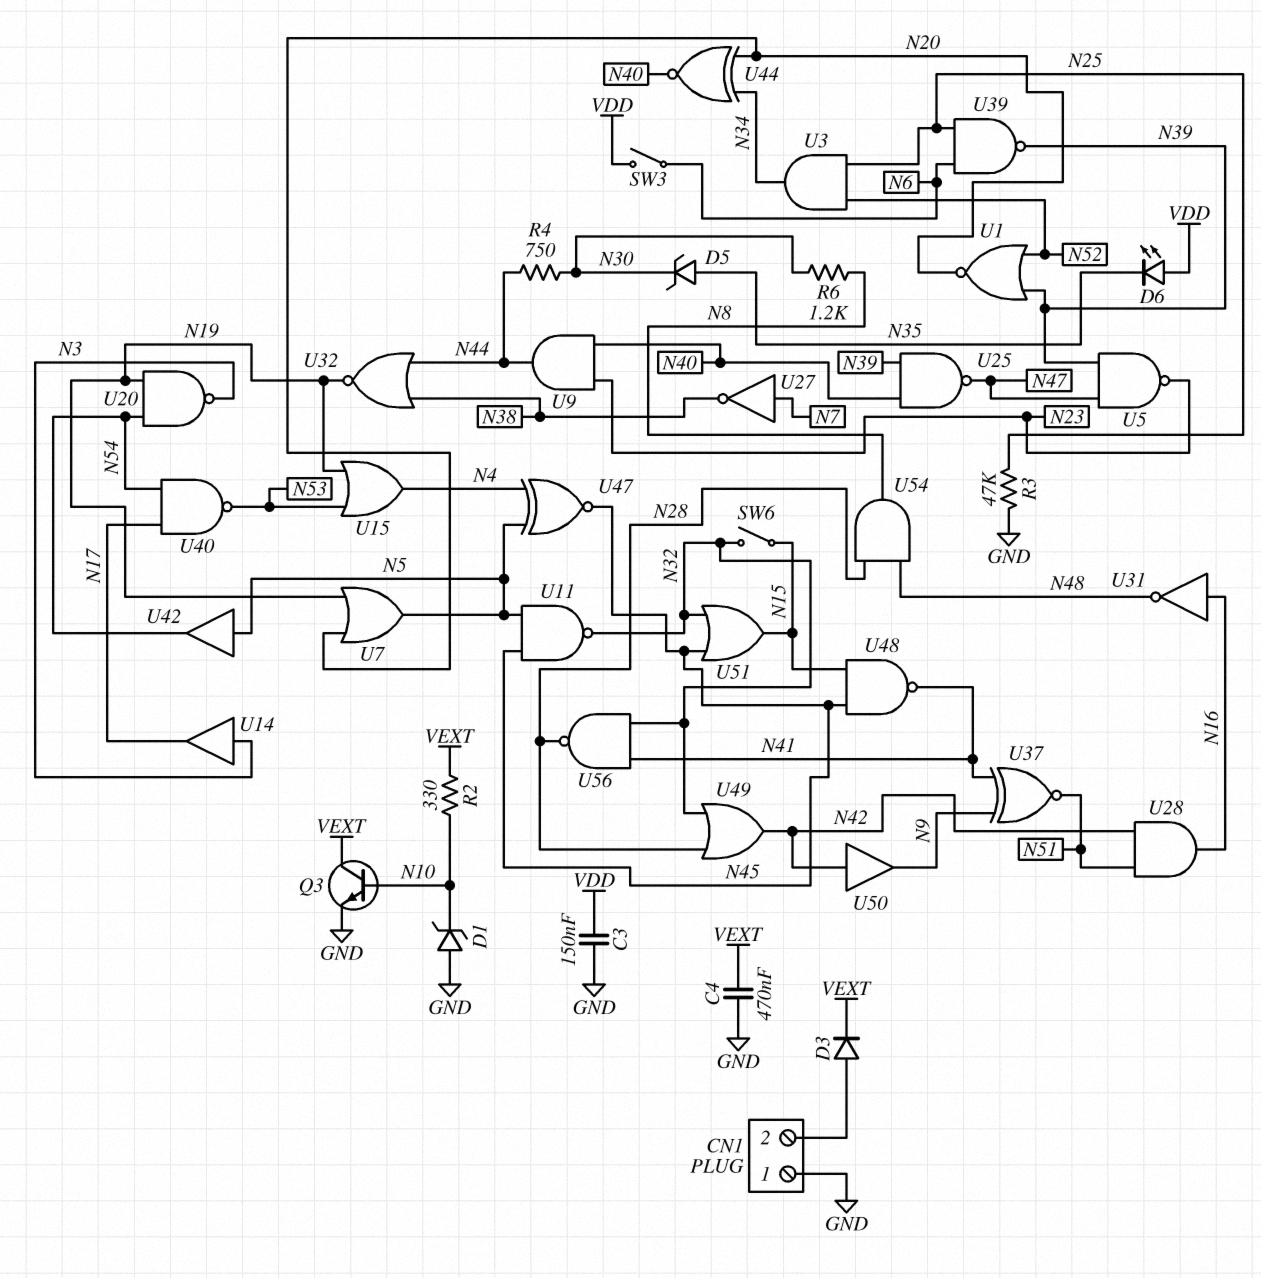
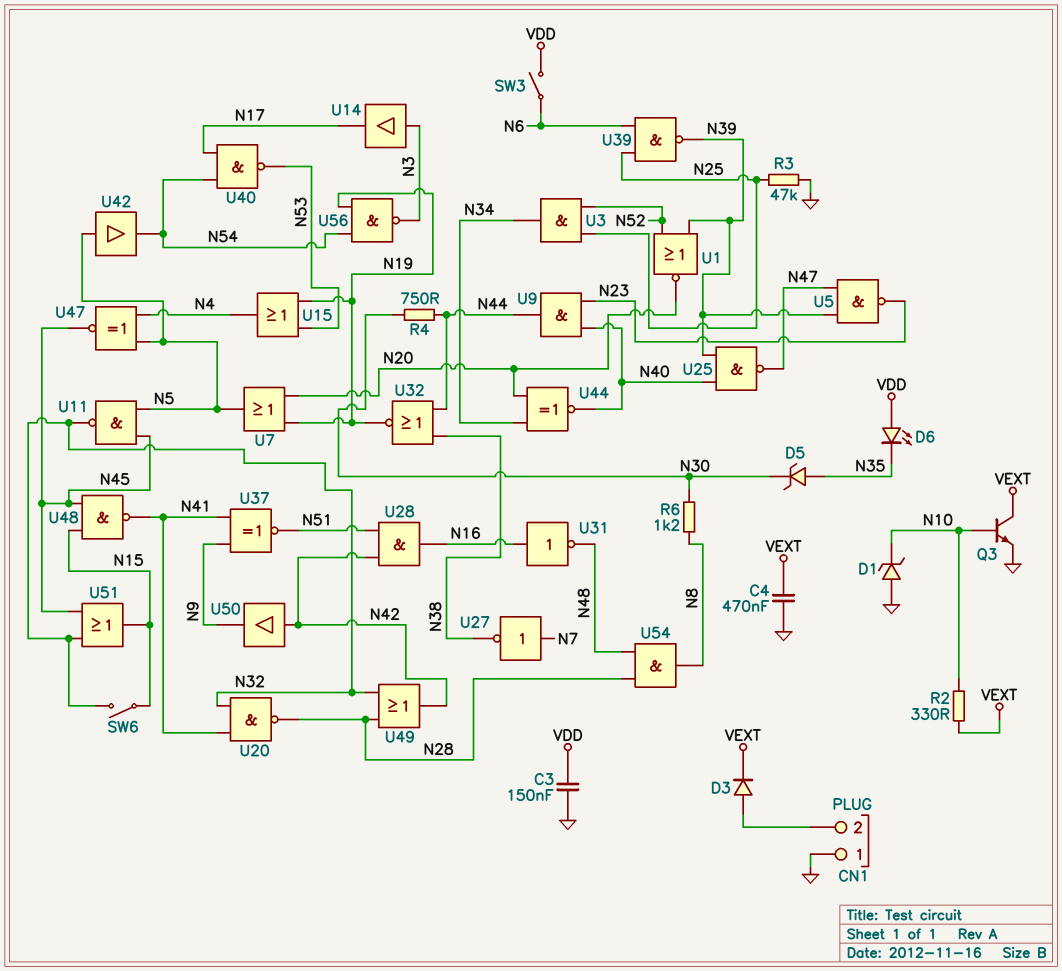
U20: NAND (in N19, in N54, out N3) -> NAND (in N32, in N41, out N28)
U56: NAND (in N32, in N41, out N28) -> NAND (in N19, in N54, out N3)

